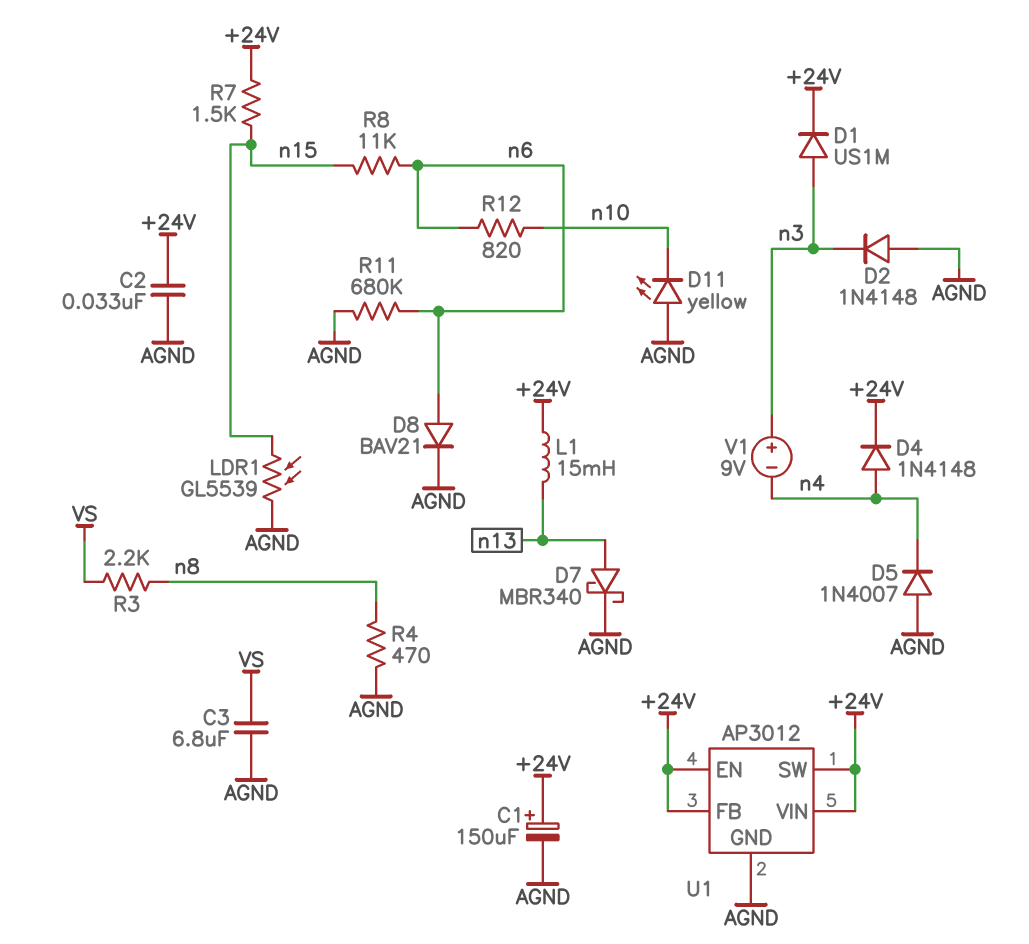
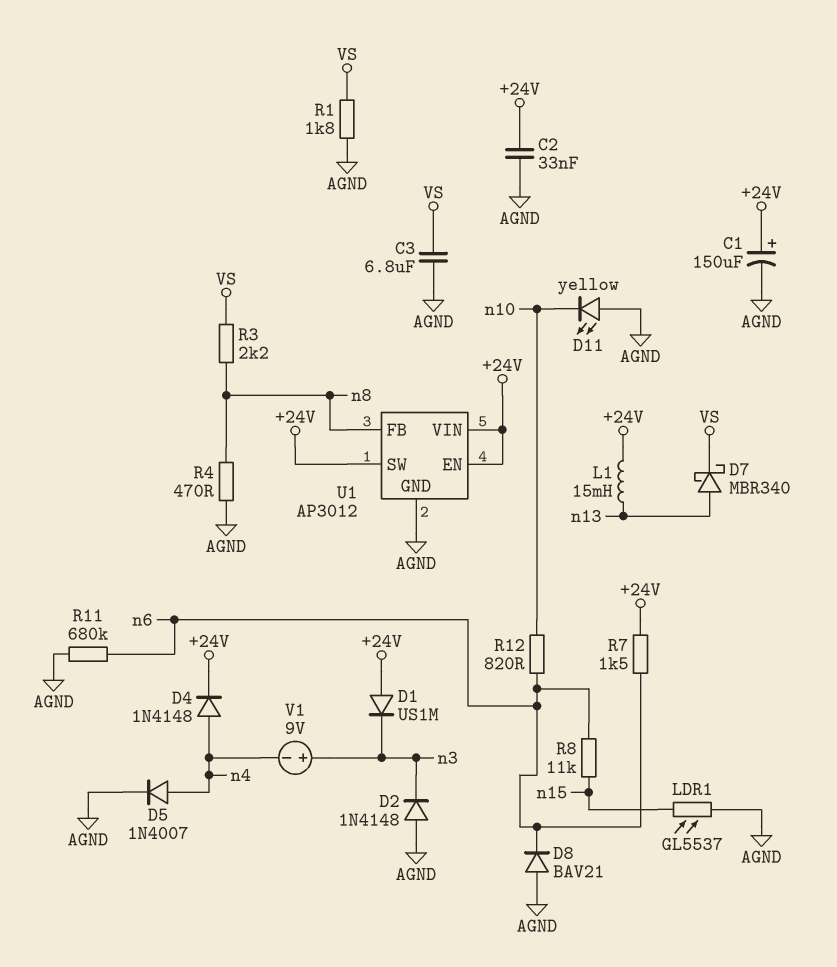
D1: diode US1M (A n3, K +24V) -> diode US1M (A +24V, K n3)
D5: diode 1N4007 (A AGND, K n4) -> diode 1N4007 (A n4, K AGND)
D7: schottky MBR340 (A n13, K AGND) -> schottky MBR340 (A n13, K VS)
D8: diode BAV21 (A n6, K AGND) -> diode BAV21 (A AGND, K n6)
LDR1: GL5539 (AGND, n15) -> GL5537 (AGND, n15)
R1: none -> 1.8k (AGND, VS)
R7: 1.5k (+24V, n15) -> 1.5k (+24V, n6)
U1 pin FB: +24V -> n8

